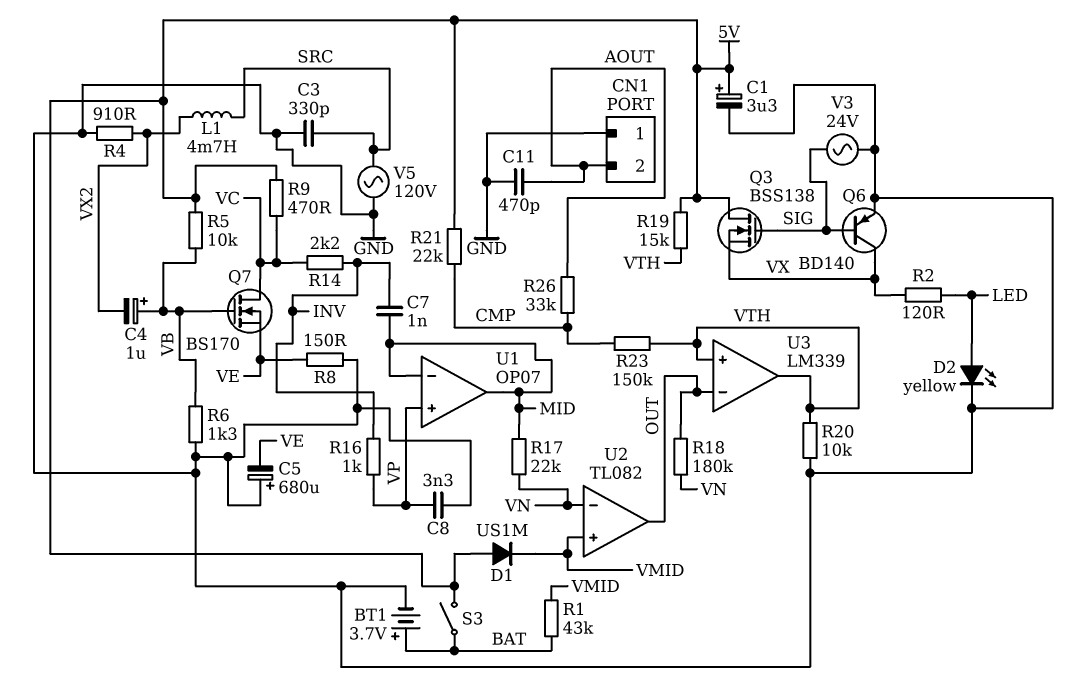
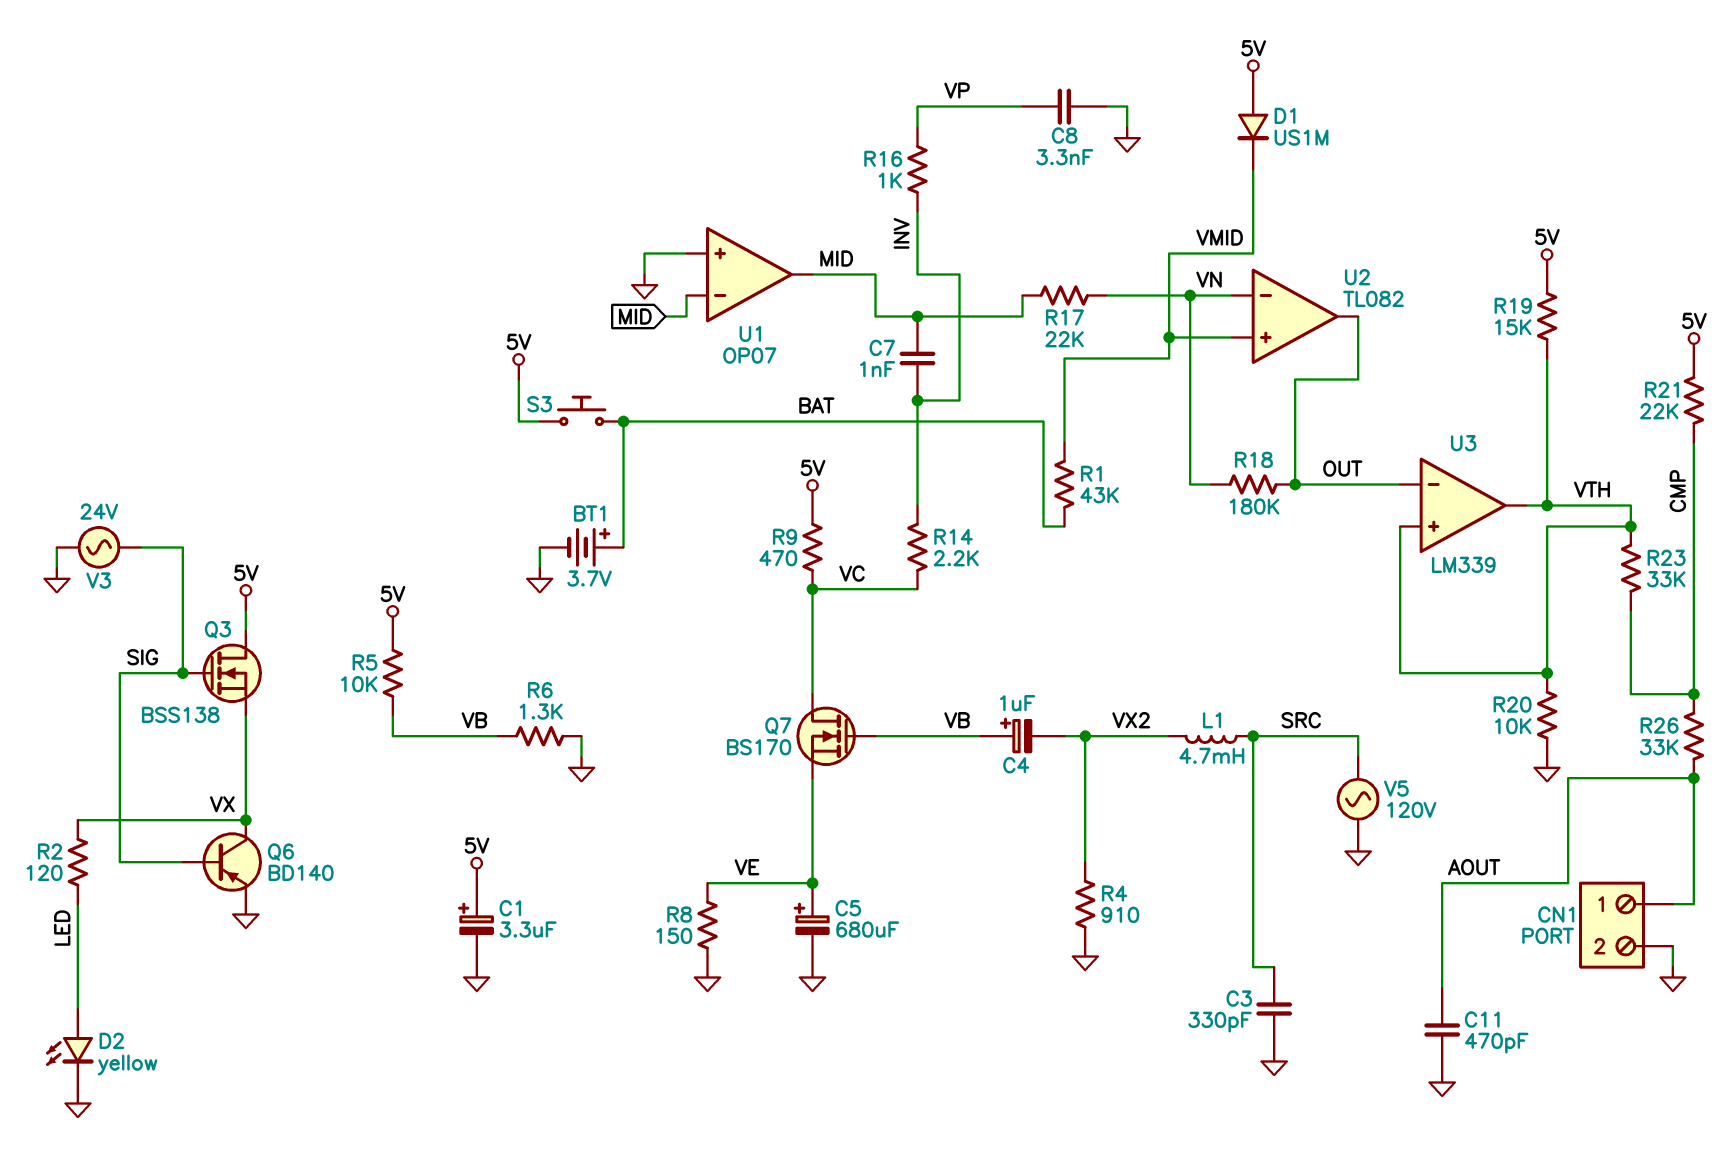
C5: 680uF (plus GND, minus VE) -> 680uF (plus VE, minus GND)
CN1 pin 1: GND -> AOUT
CN1 pin 2: AOUT -> GND
R23: 150k (CMP, VTH) -> 33k (CMP, VTH)
S3: switch (5V, BAT) -> button (5V, BAT)
U1 pin in+: VP -> GND

